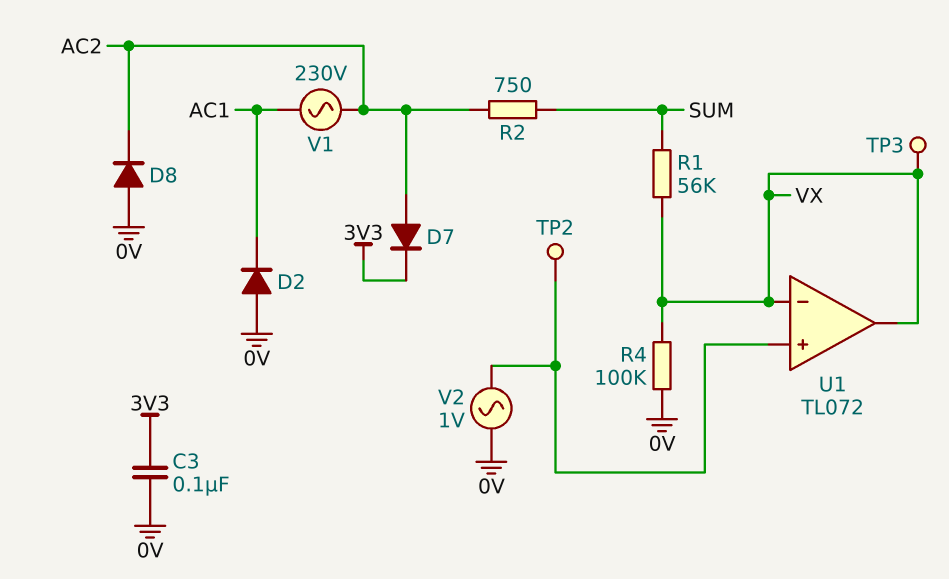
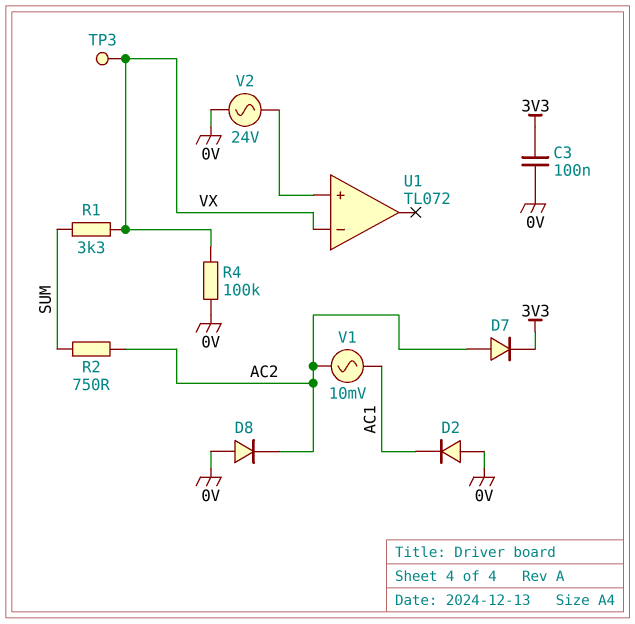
R1: 56k (SUM, VX) -> 3.3k (SUM, VX)
TP2: test point (U1/in+) -> none
U1 pin out: VX -> none
V1: AC 230V (AC1, AC2) -> AC 10mV (AC1, AC2)
V2: AC 1V (0V, U1/in+) -> AC 24V (0V, U1/in+)

